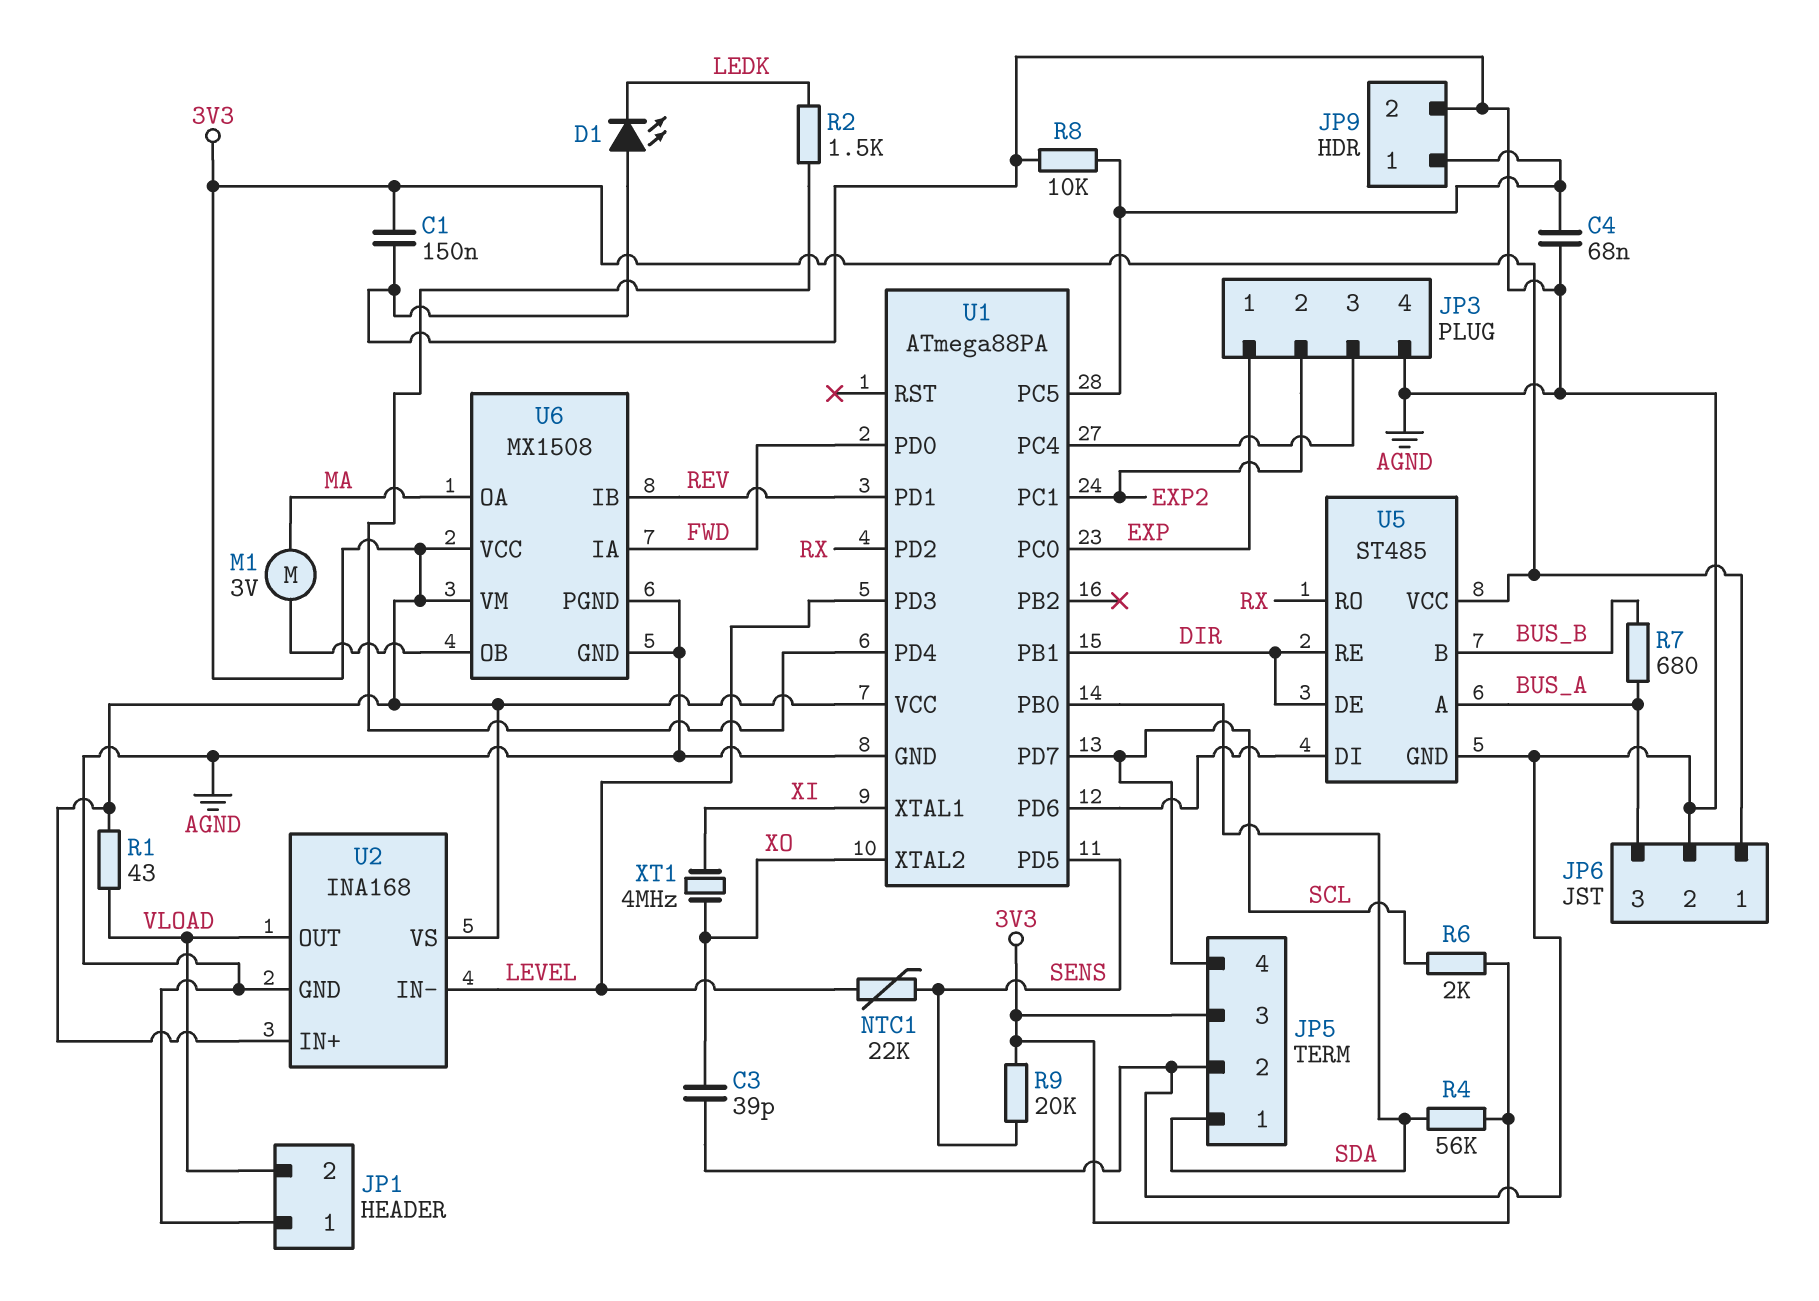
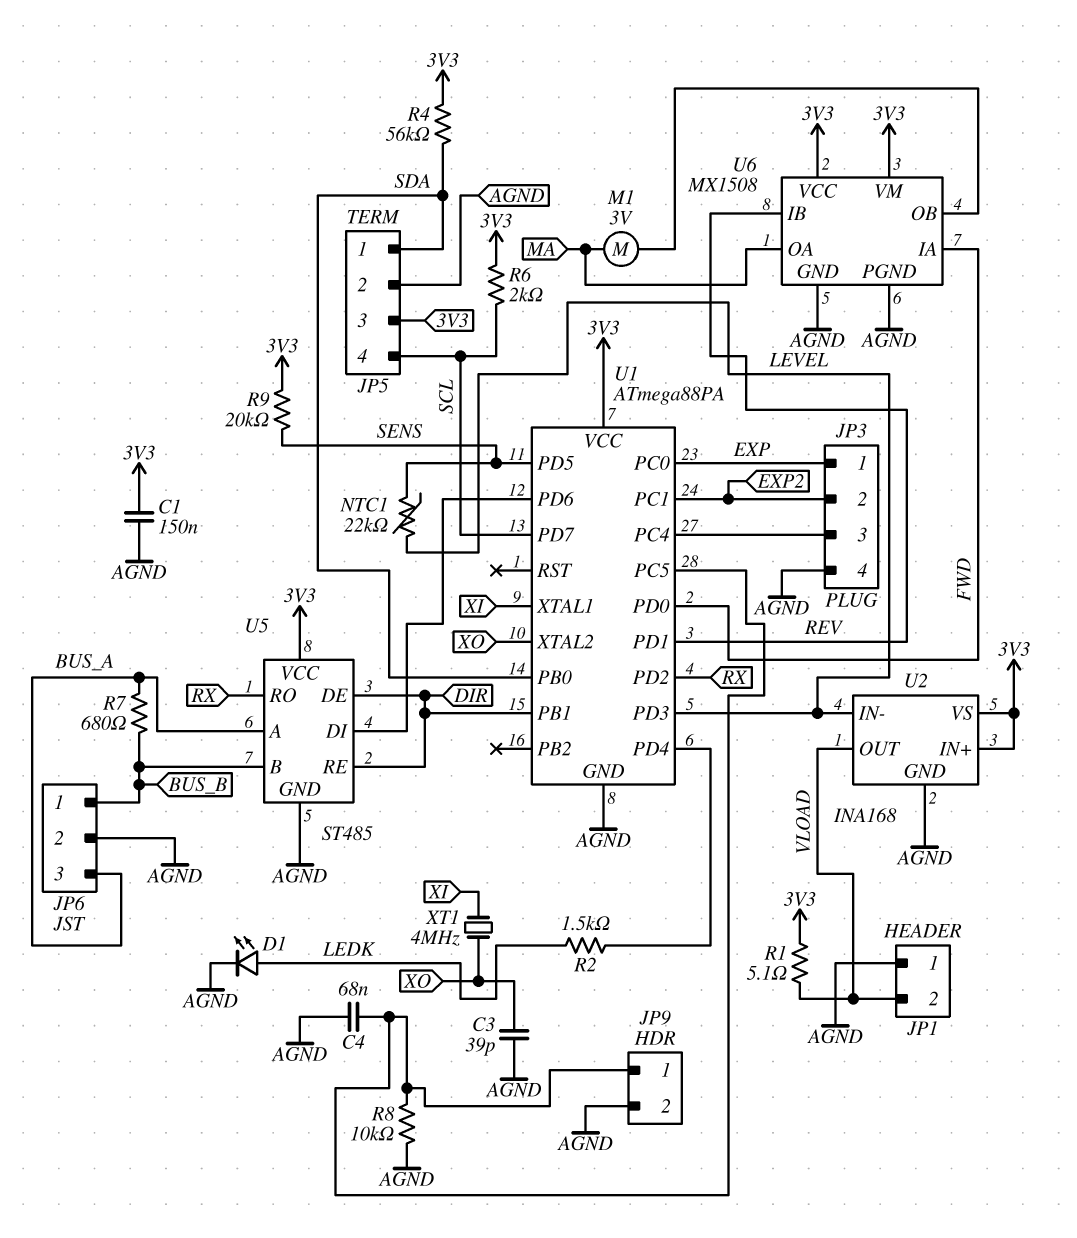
D1: LED (A AGND, K LEDK) -> LED (A LEDK, K AGND)
JP6 pin 1: 3V3 -> BUS_B
R1: 43 (3V3, VLOAD) -> 5.1 (3V3, VLOAD)

